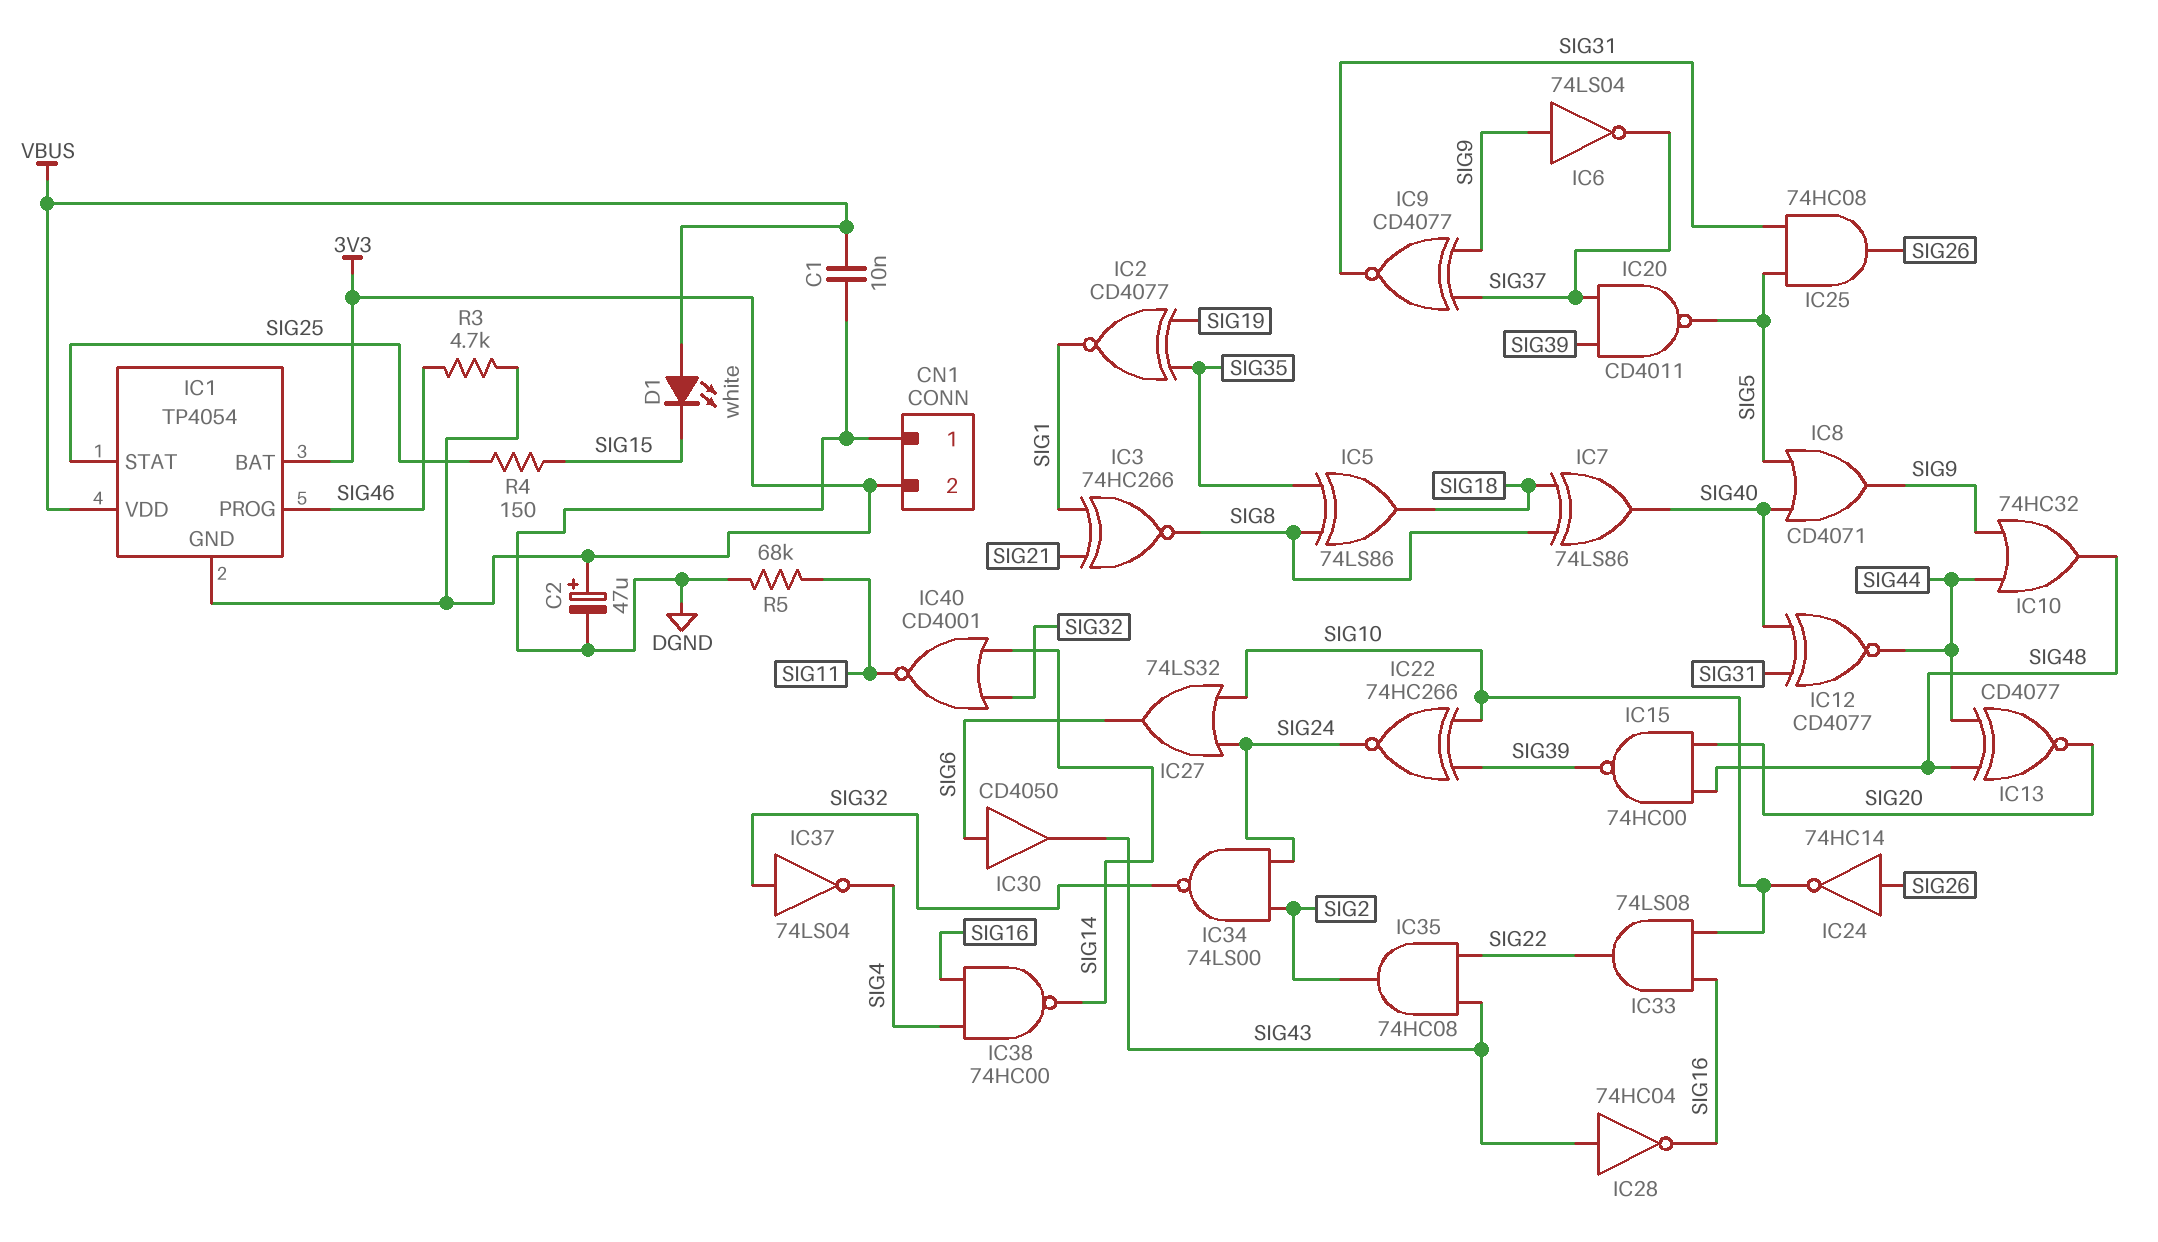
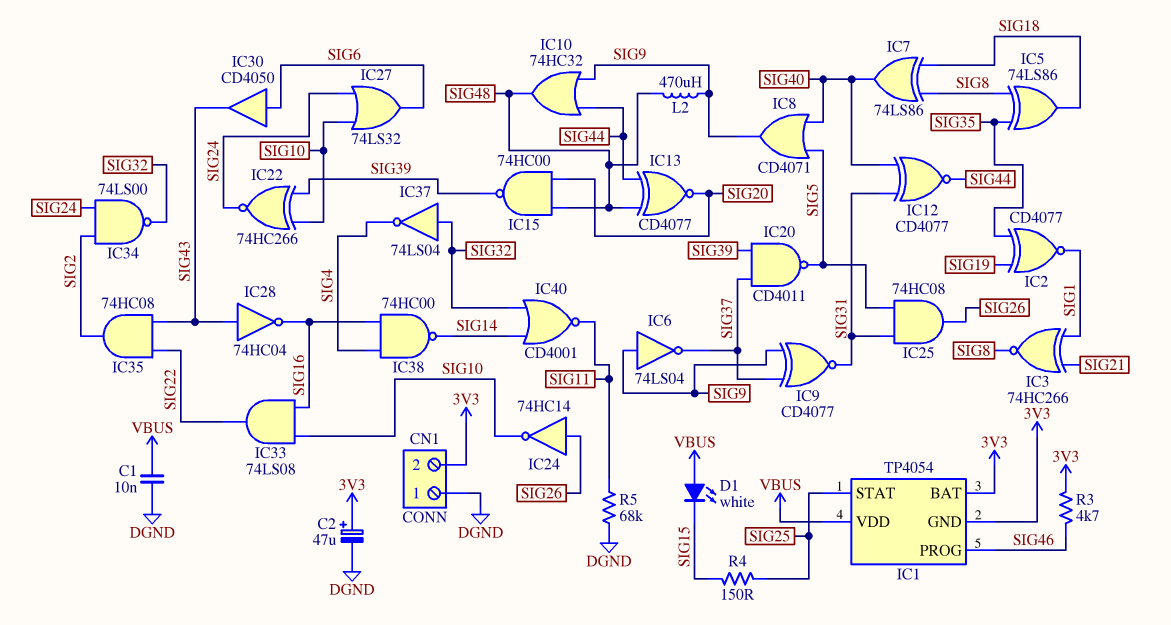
L2: none -> 470uH (SIG9, SIG48)

